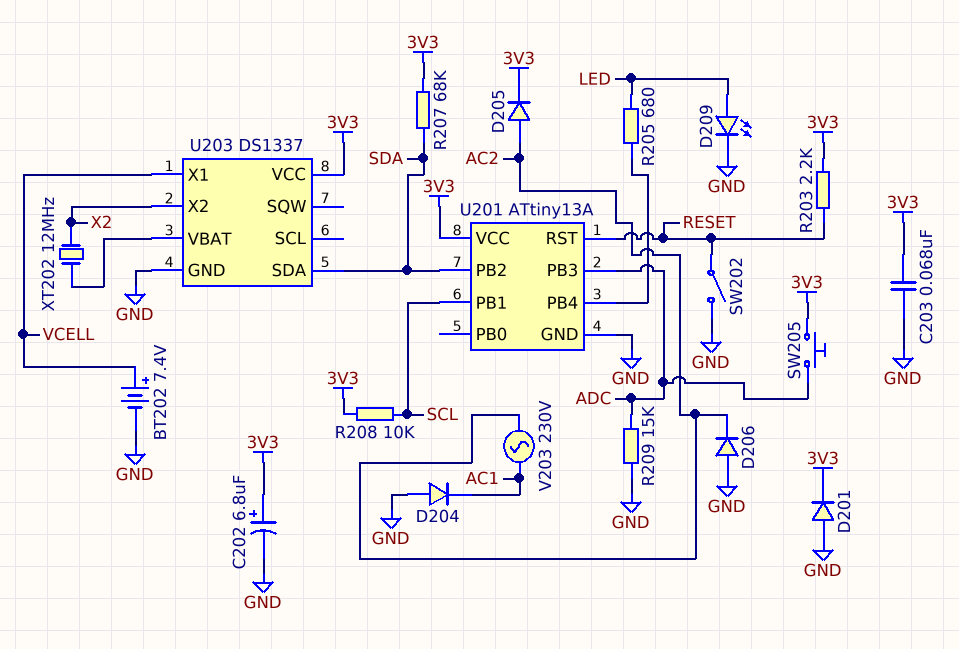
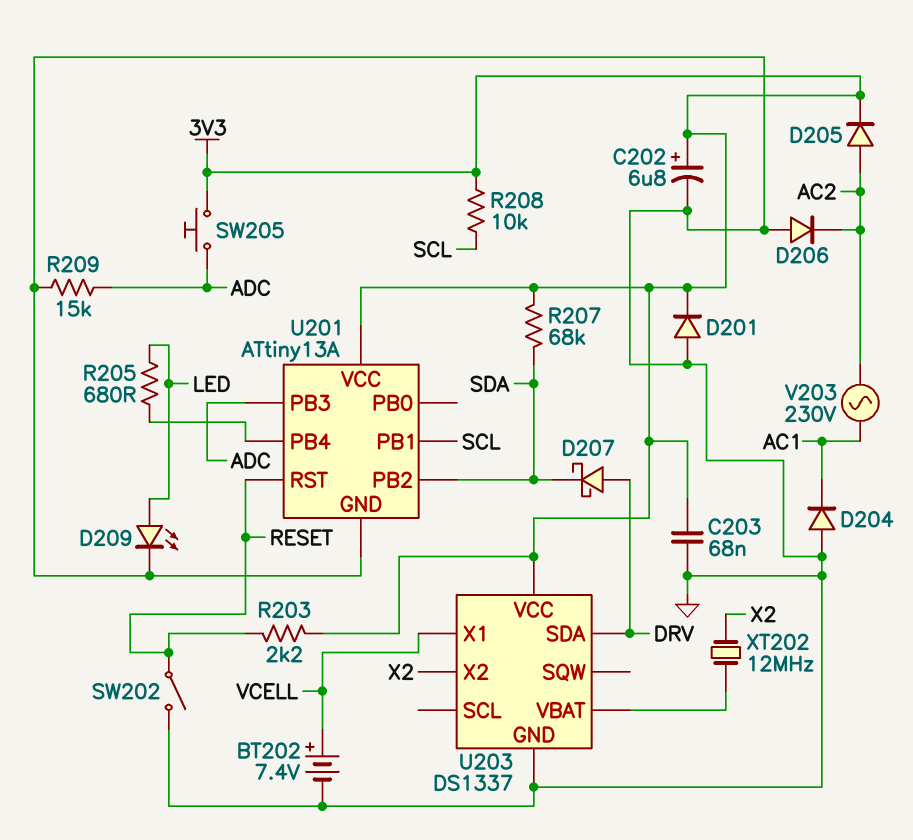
D207: none -> schottky (A DRV, K SDA)
U203 pin SDA: SDA -> DRV

